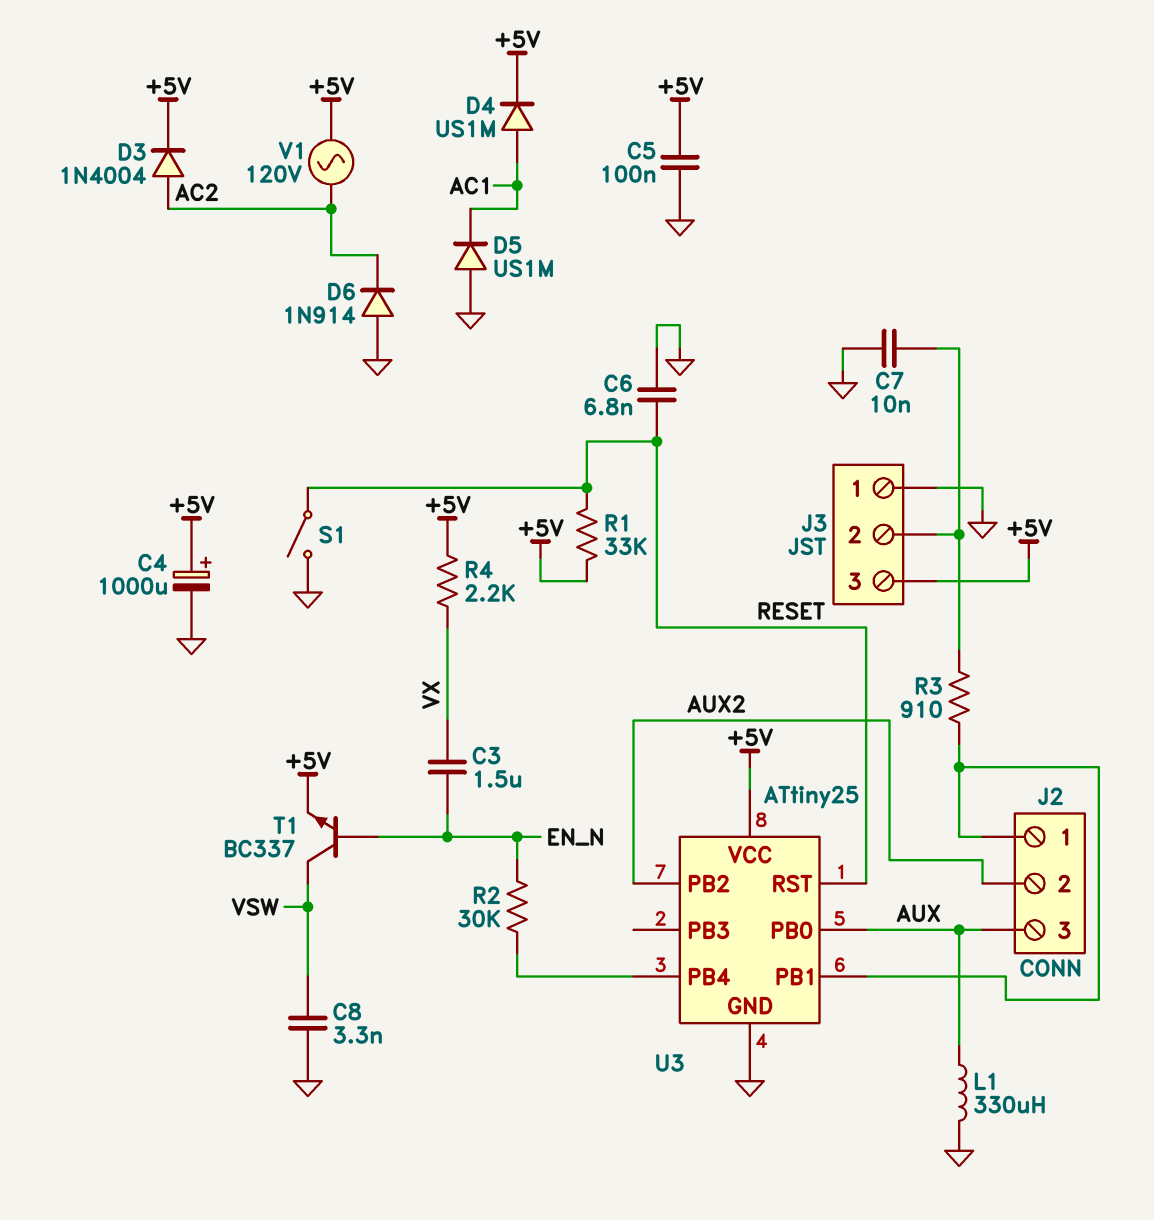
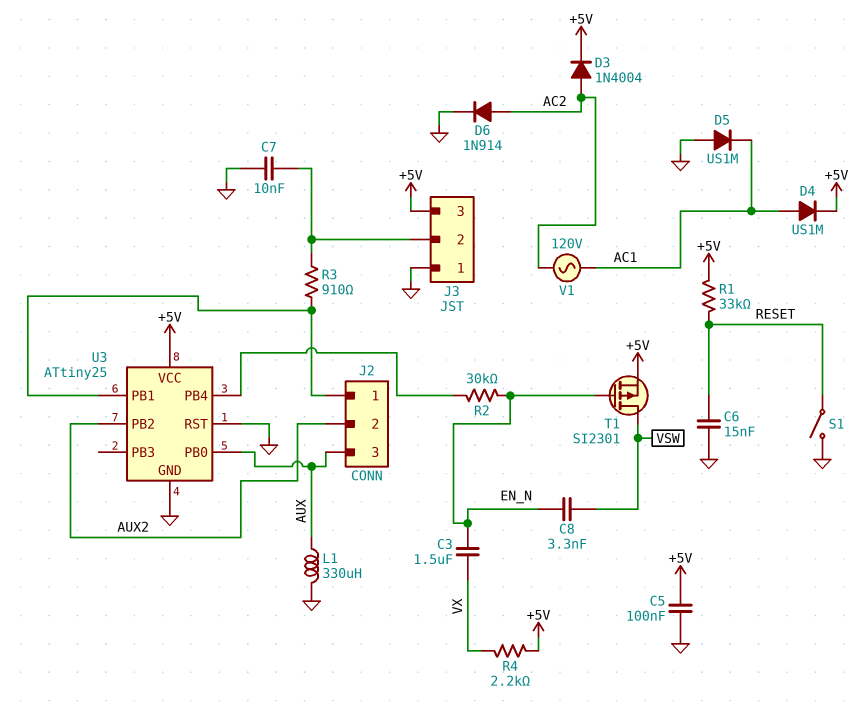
C4: 1000uF (plus +5V, minus GND) -> none
C6: 6.8nF (GND, RESET) -> 15nF (GND, RESET)
C8: 3.3nF (GND, VSW) -> 3.3nF (EN_N, VSW)
D6: diode 1N914 (A GND, K AC2) -> diode 1N914 (A AC2, K GND)
T1: NPN BC337 (B EN_N, C VSW, E +5V) -> PMOS SI2301 (G EN_N, D VSW, S +5V)
U3 pin RST: RESET -> GND
V1: AC 120V (+5V, AC2) -> AC 120V (AC1, AC2)

